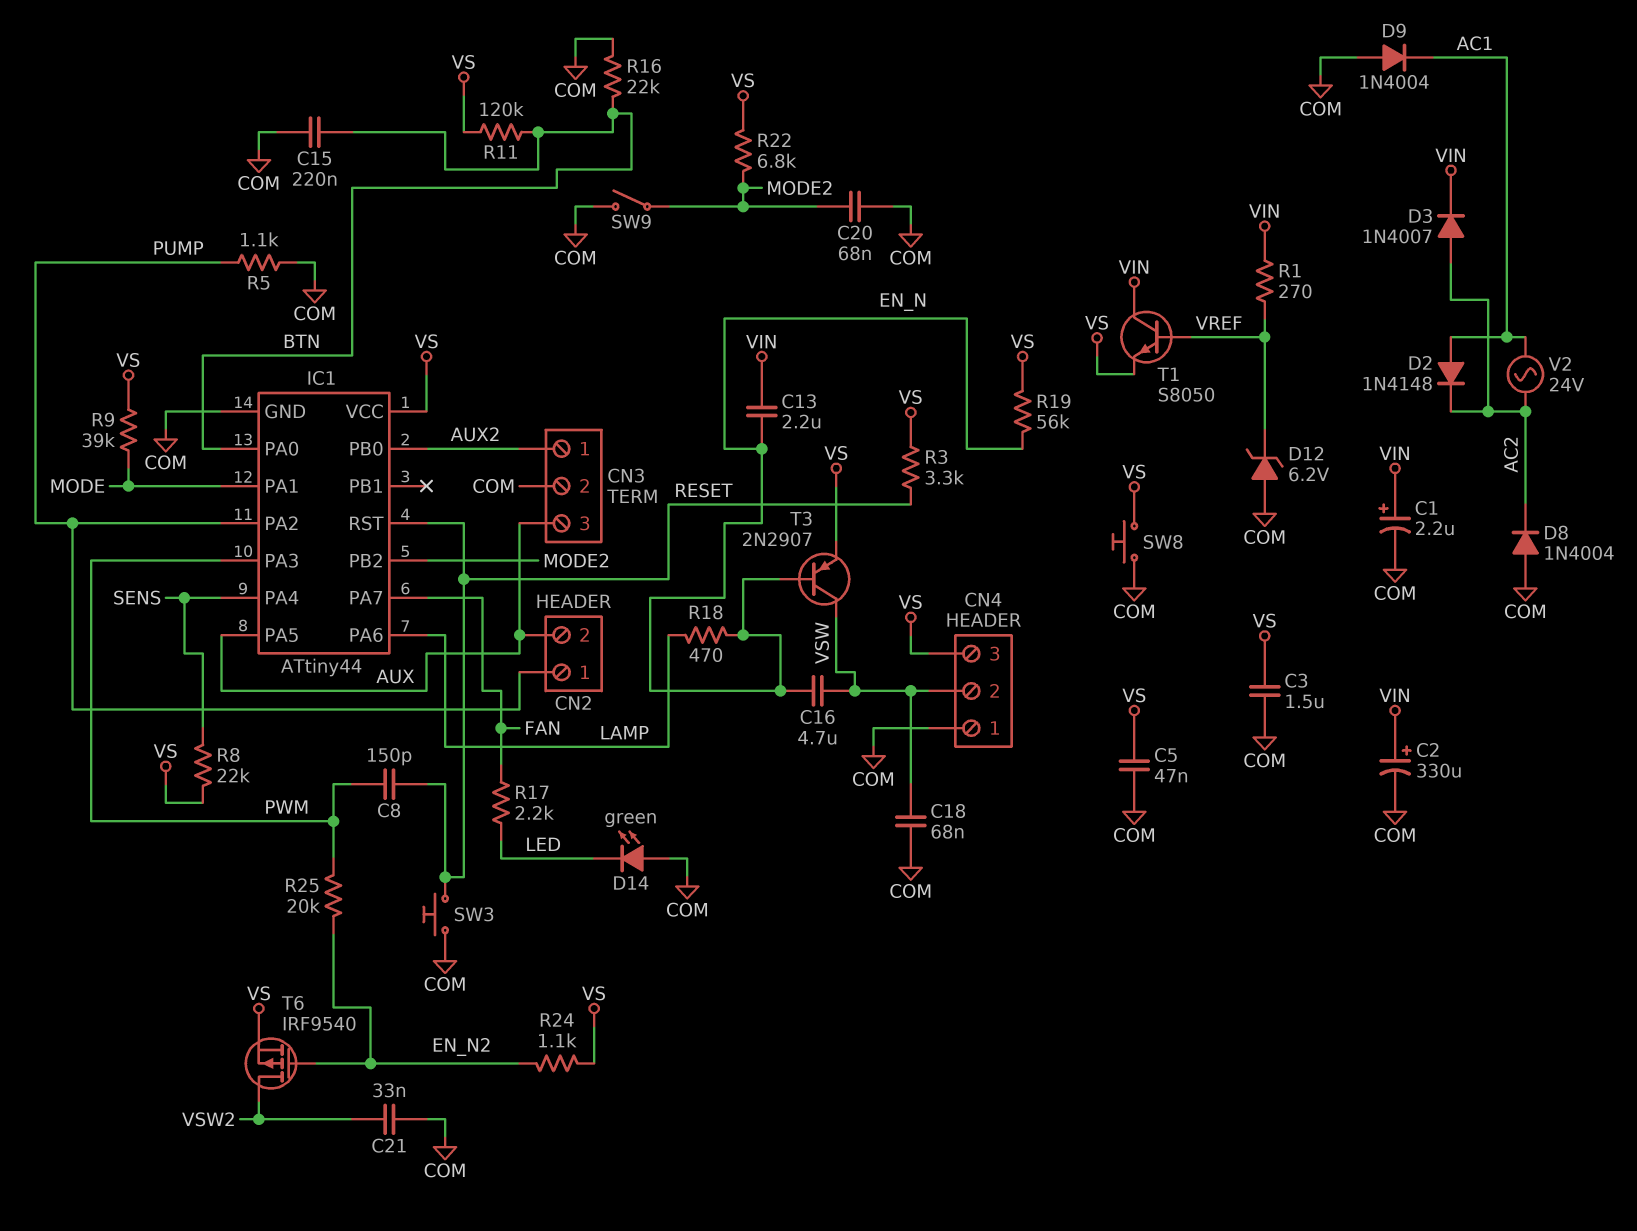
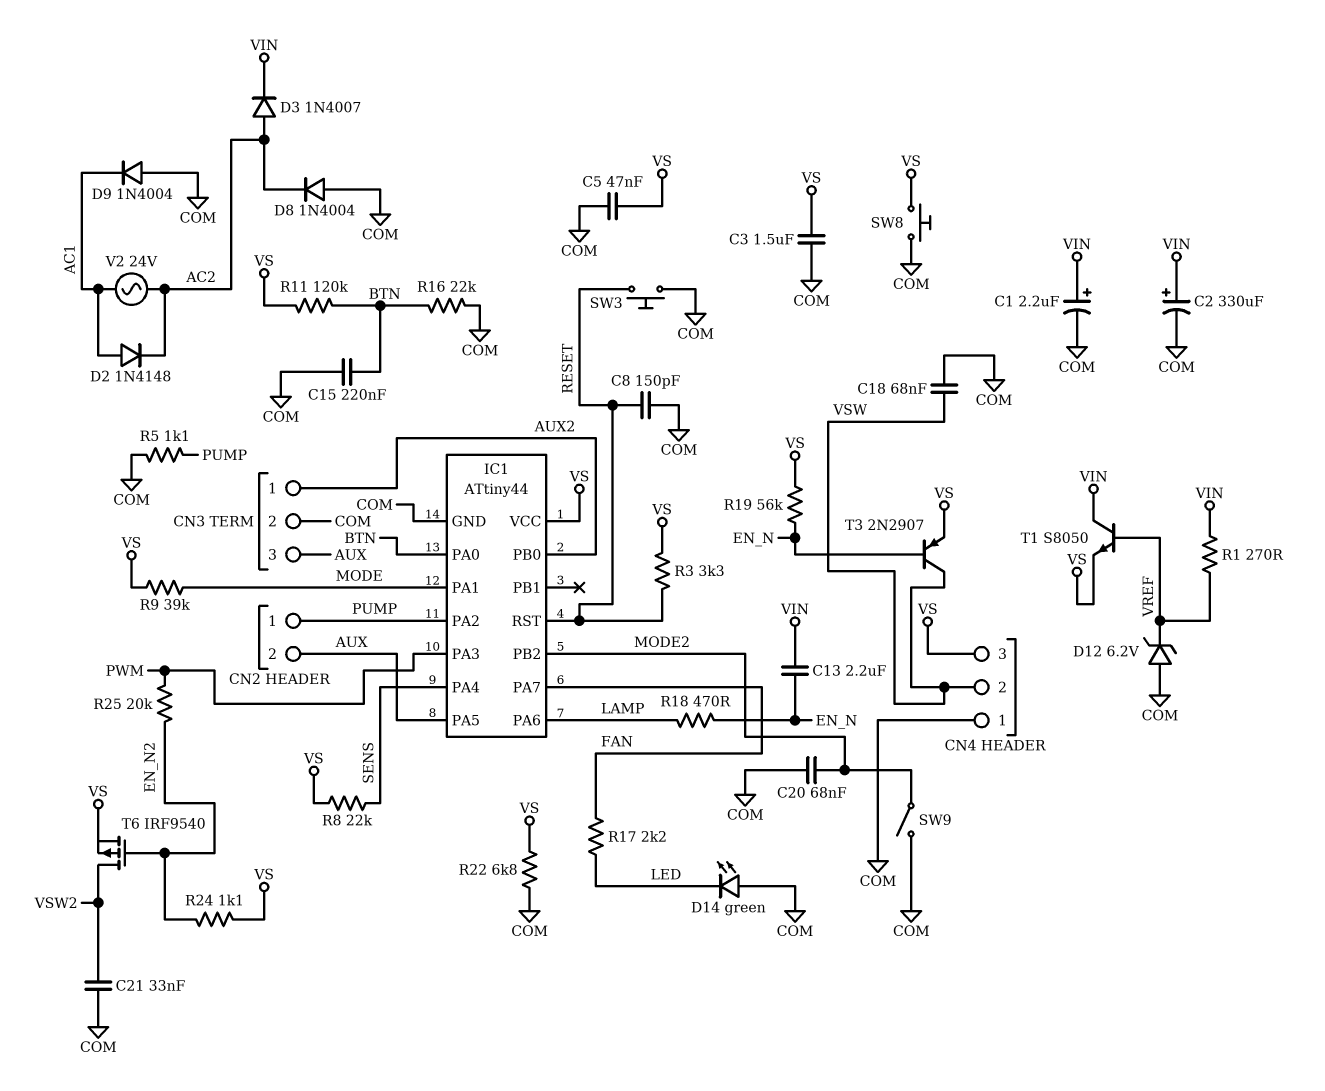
C8: 150pF (PWM, RESET) -> 150pF (COM, RESET)
C16: 4.7uF (EN_N, VSW) -> none
R22: 6.8k (MODE2, VS) -> 6.8k (COM, VS)

